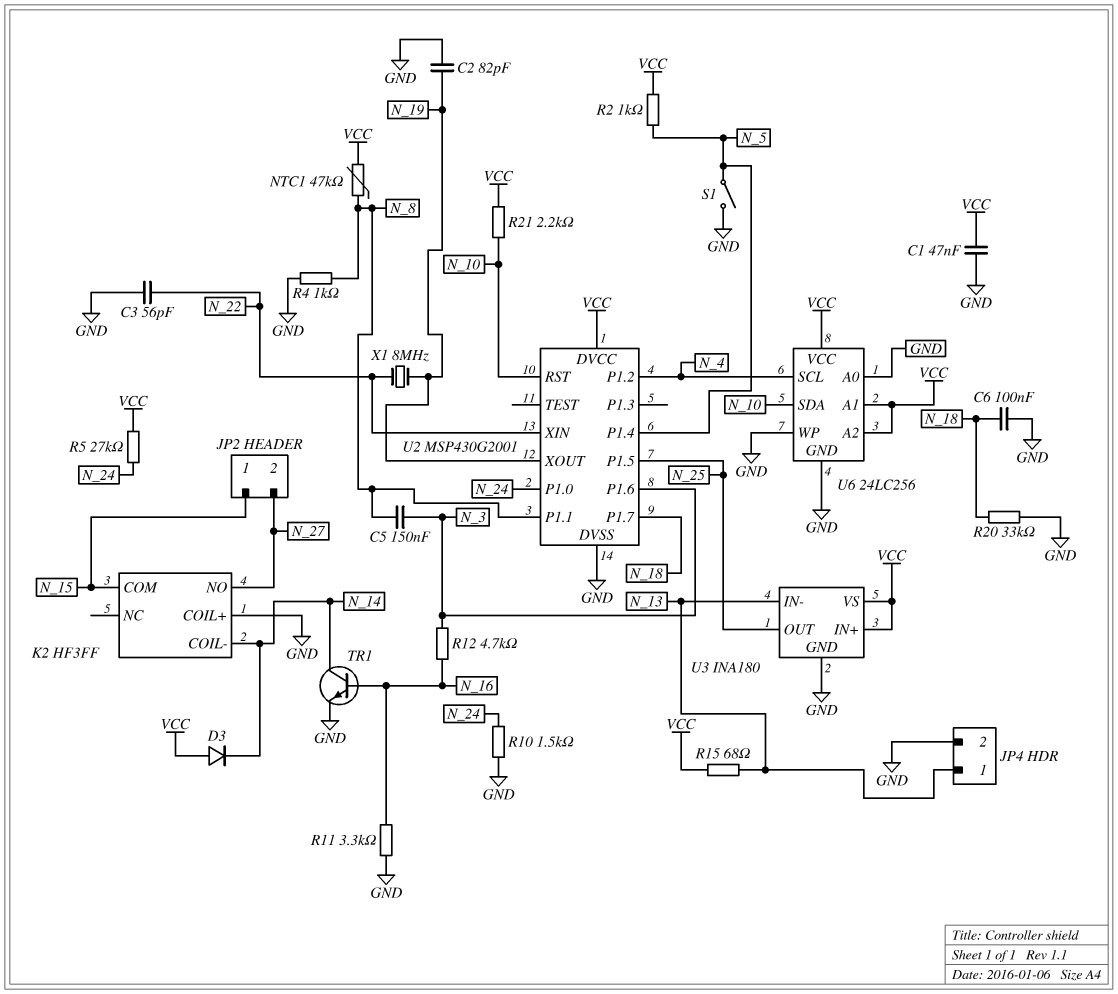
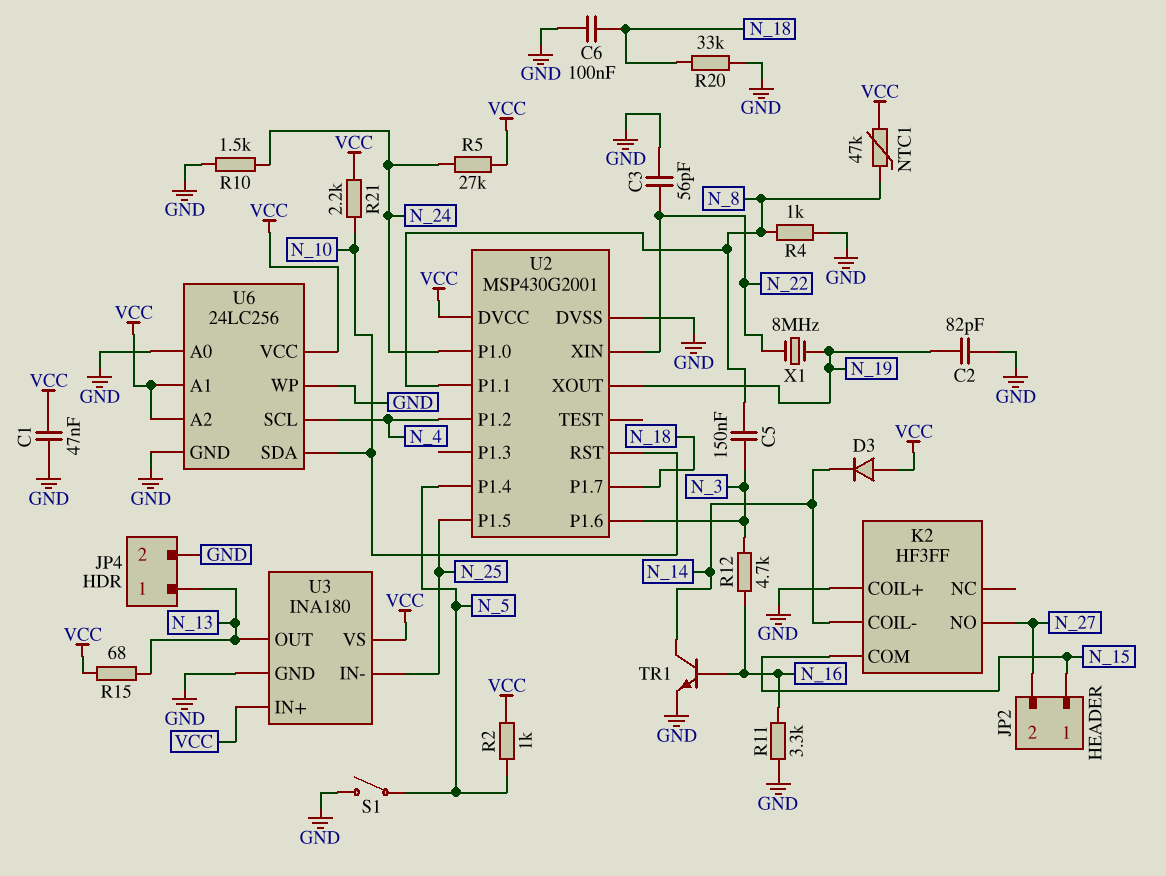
U3 pin IN-: N_13 -> N_25
U3 pin OUT: N_25 -> N_13

